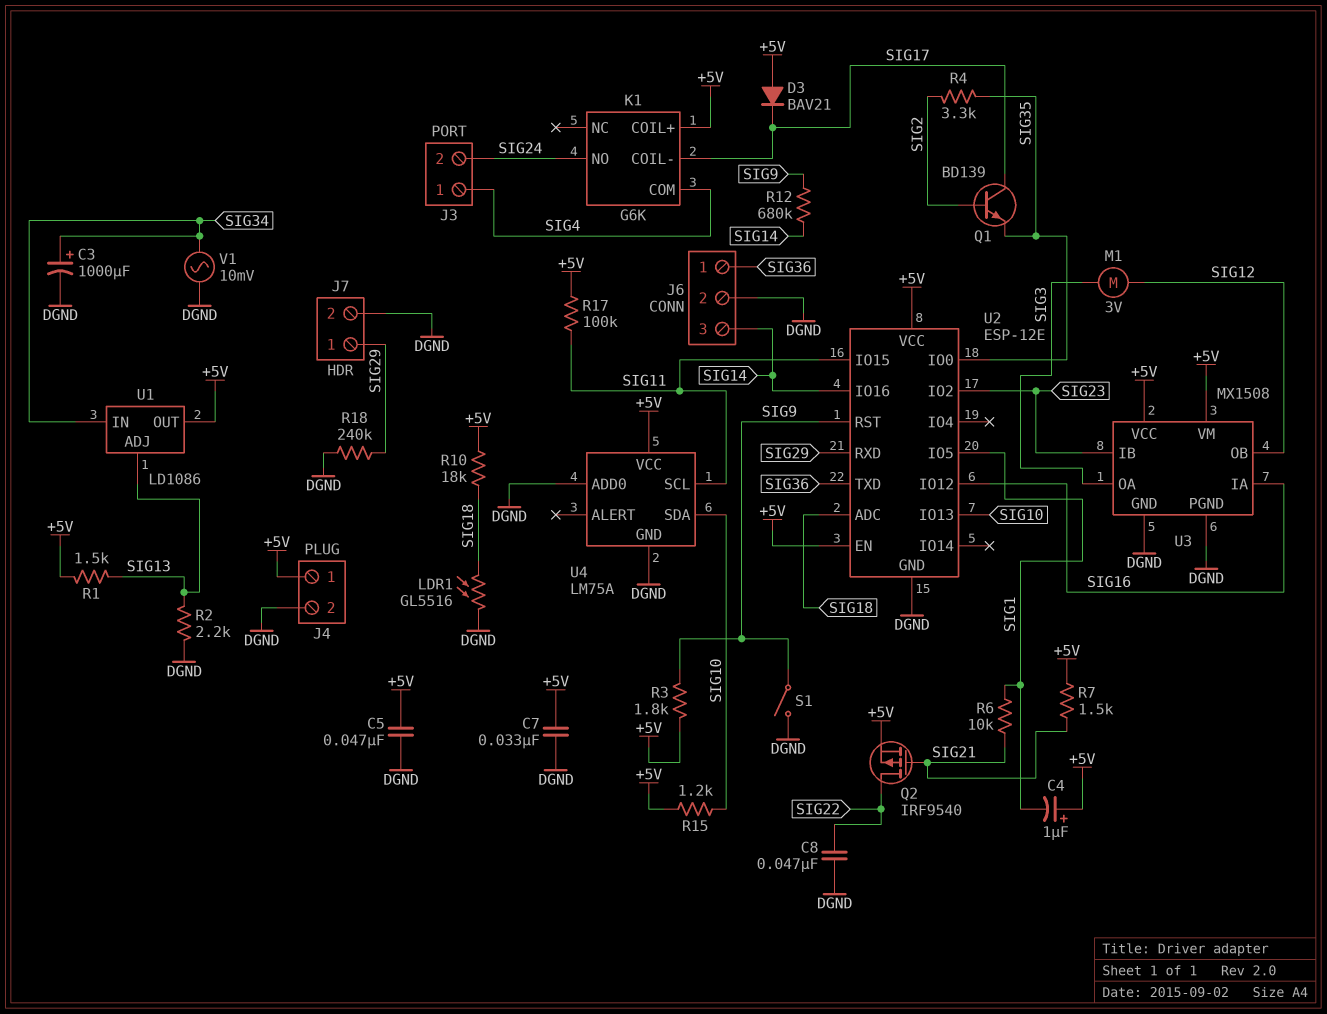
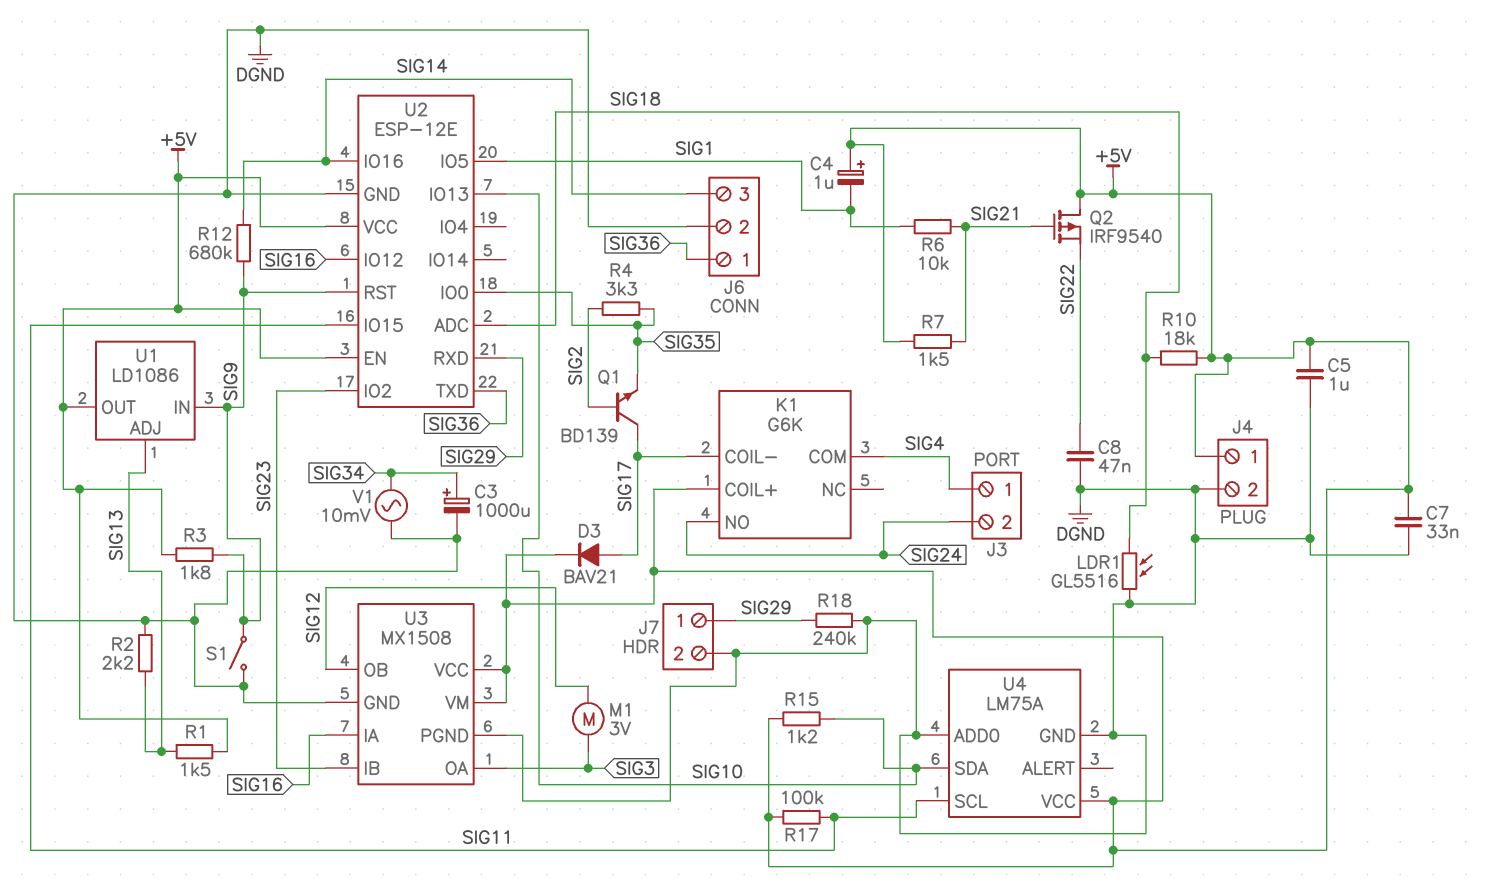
C5: 47nF (+5V, DGND) -> 1uF (+5V, DGND)
D3: diode BAV21 (A +5V, K SIG17) -> diode BAV21 (A SIG17, K +5V)
Q2: PMOS IRF9540 (G SIG21, D SIG22, S +5V) -> PMOS IRF9540 (G SIG21, D +5V, S SIG22)
U1 pin IN: SIG34 -> SIG9

